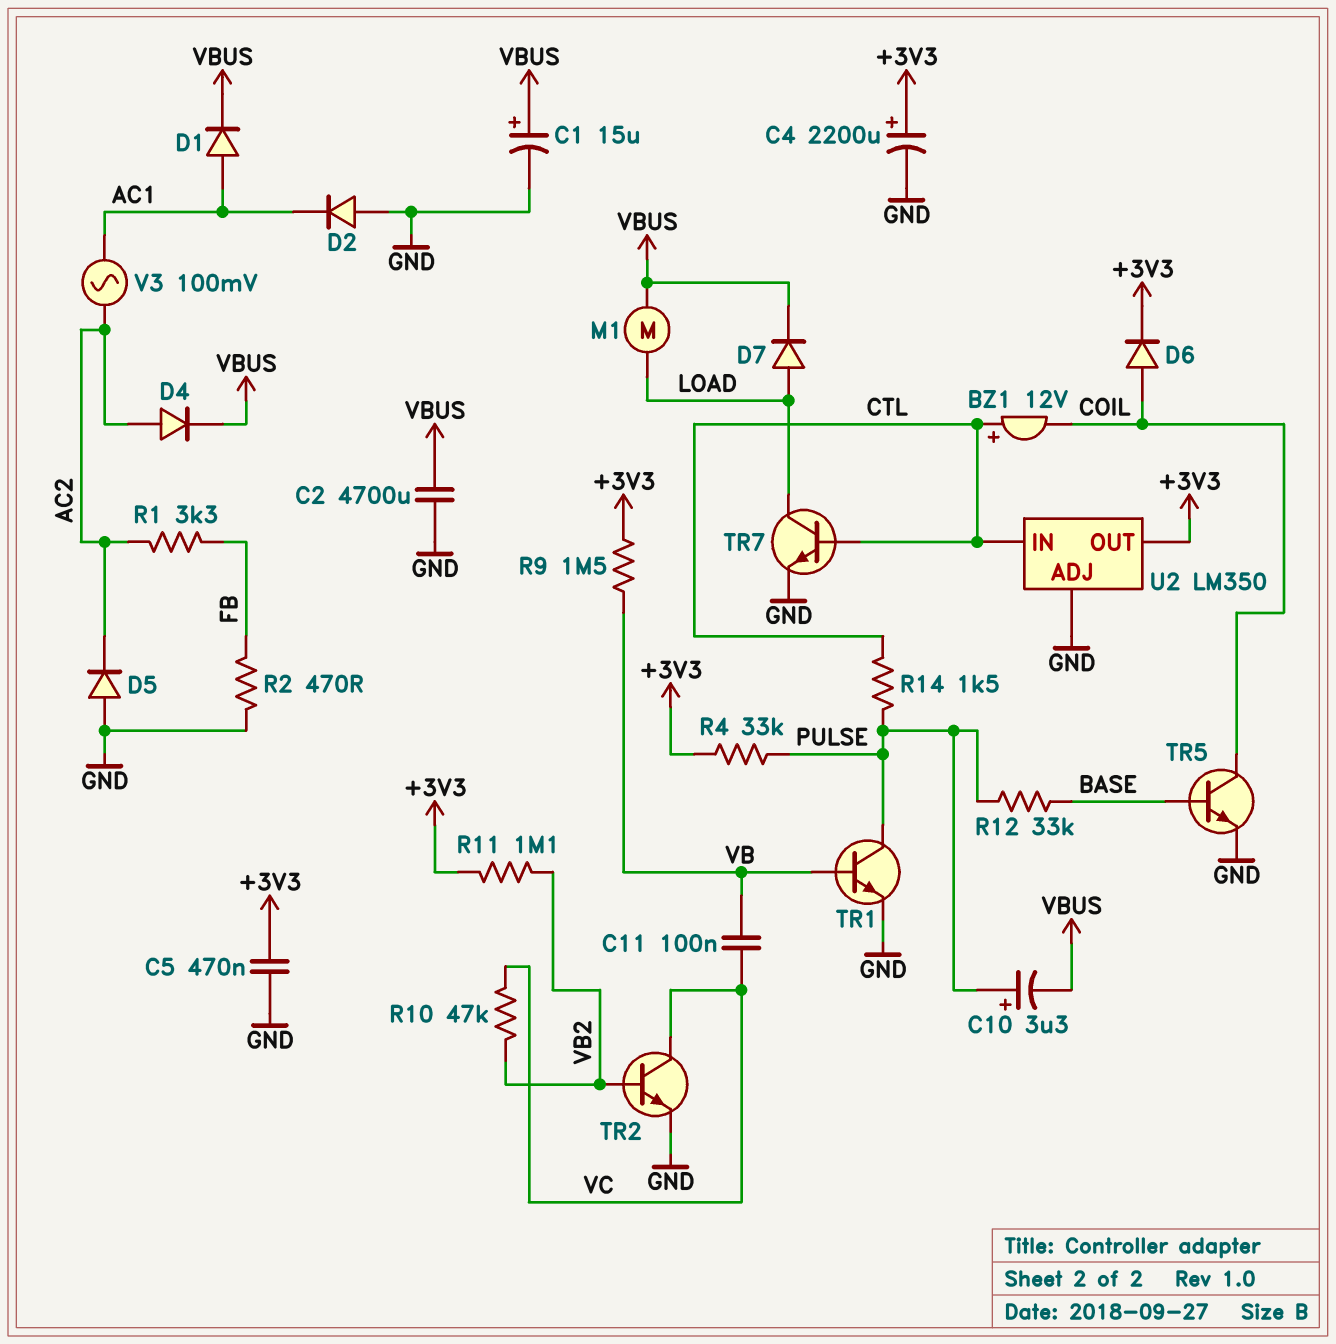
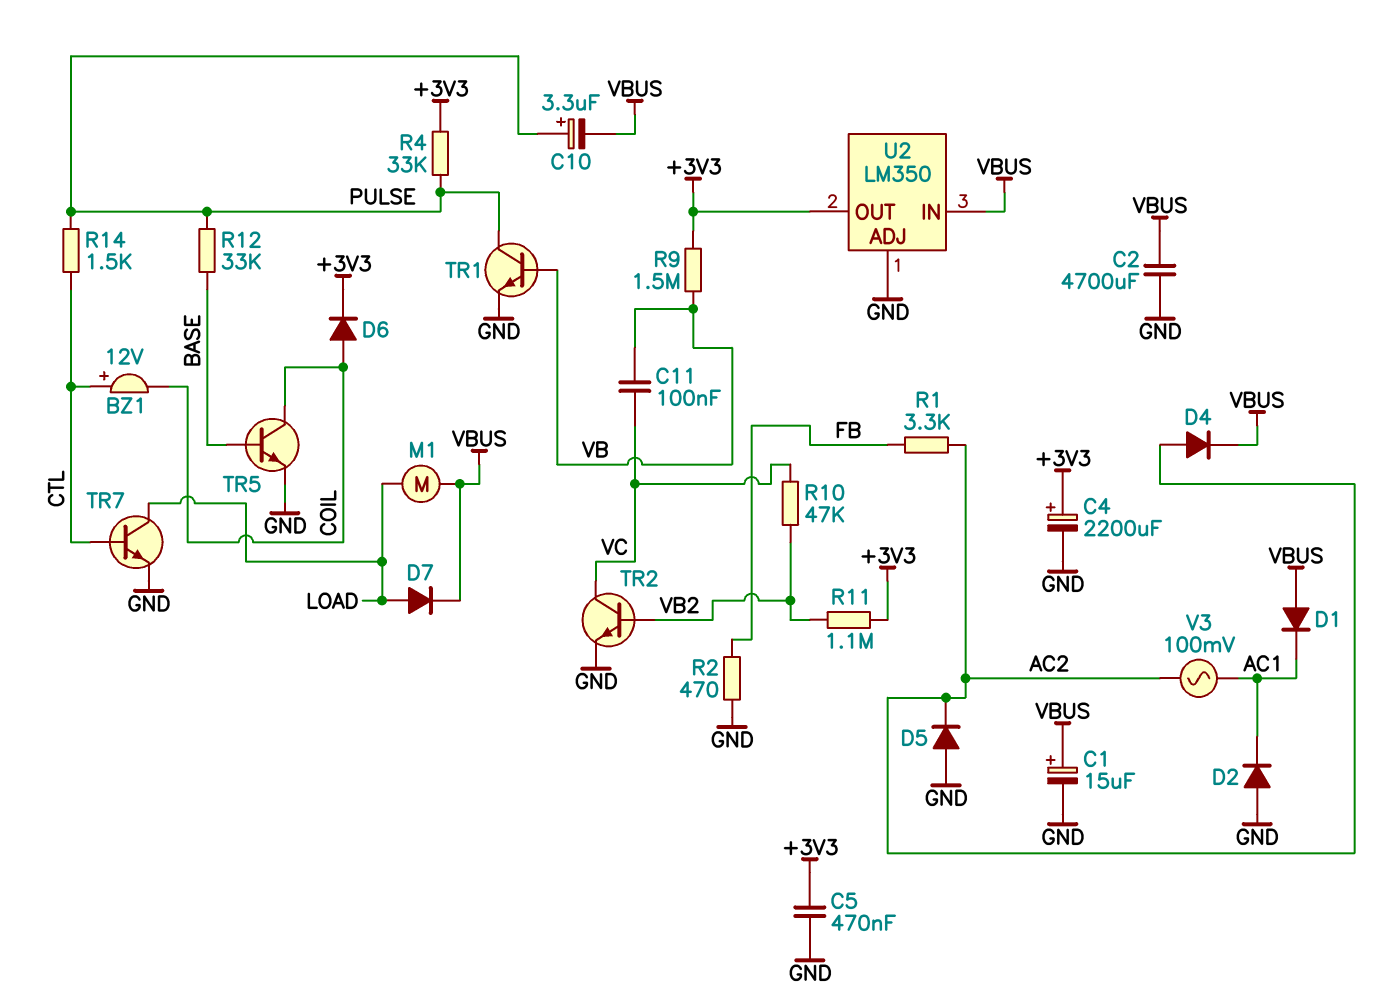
D1: diode (A AC1, K VBUS) -> diode (A VBUS, K AC1)
U2 pin IN: CTL -> VBUS

